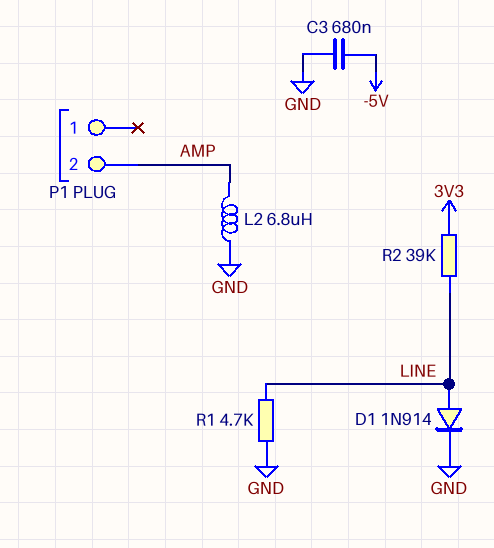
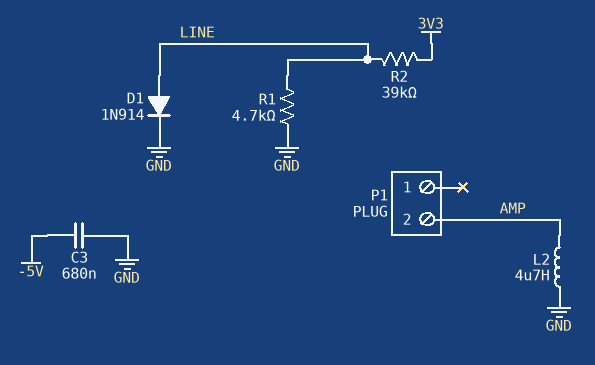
L2: 6.8uH (AMP, GND) -> 4.7uH (AMP, GND)

